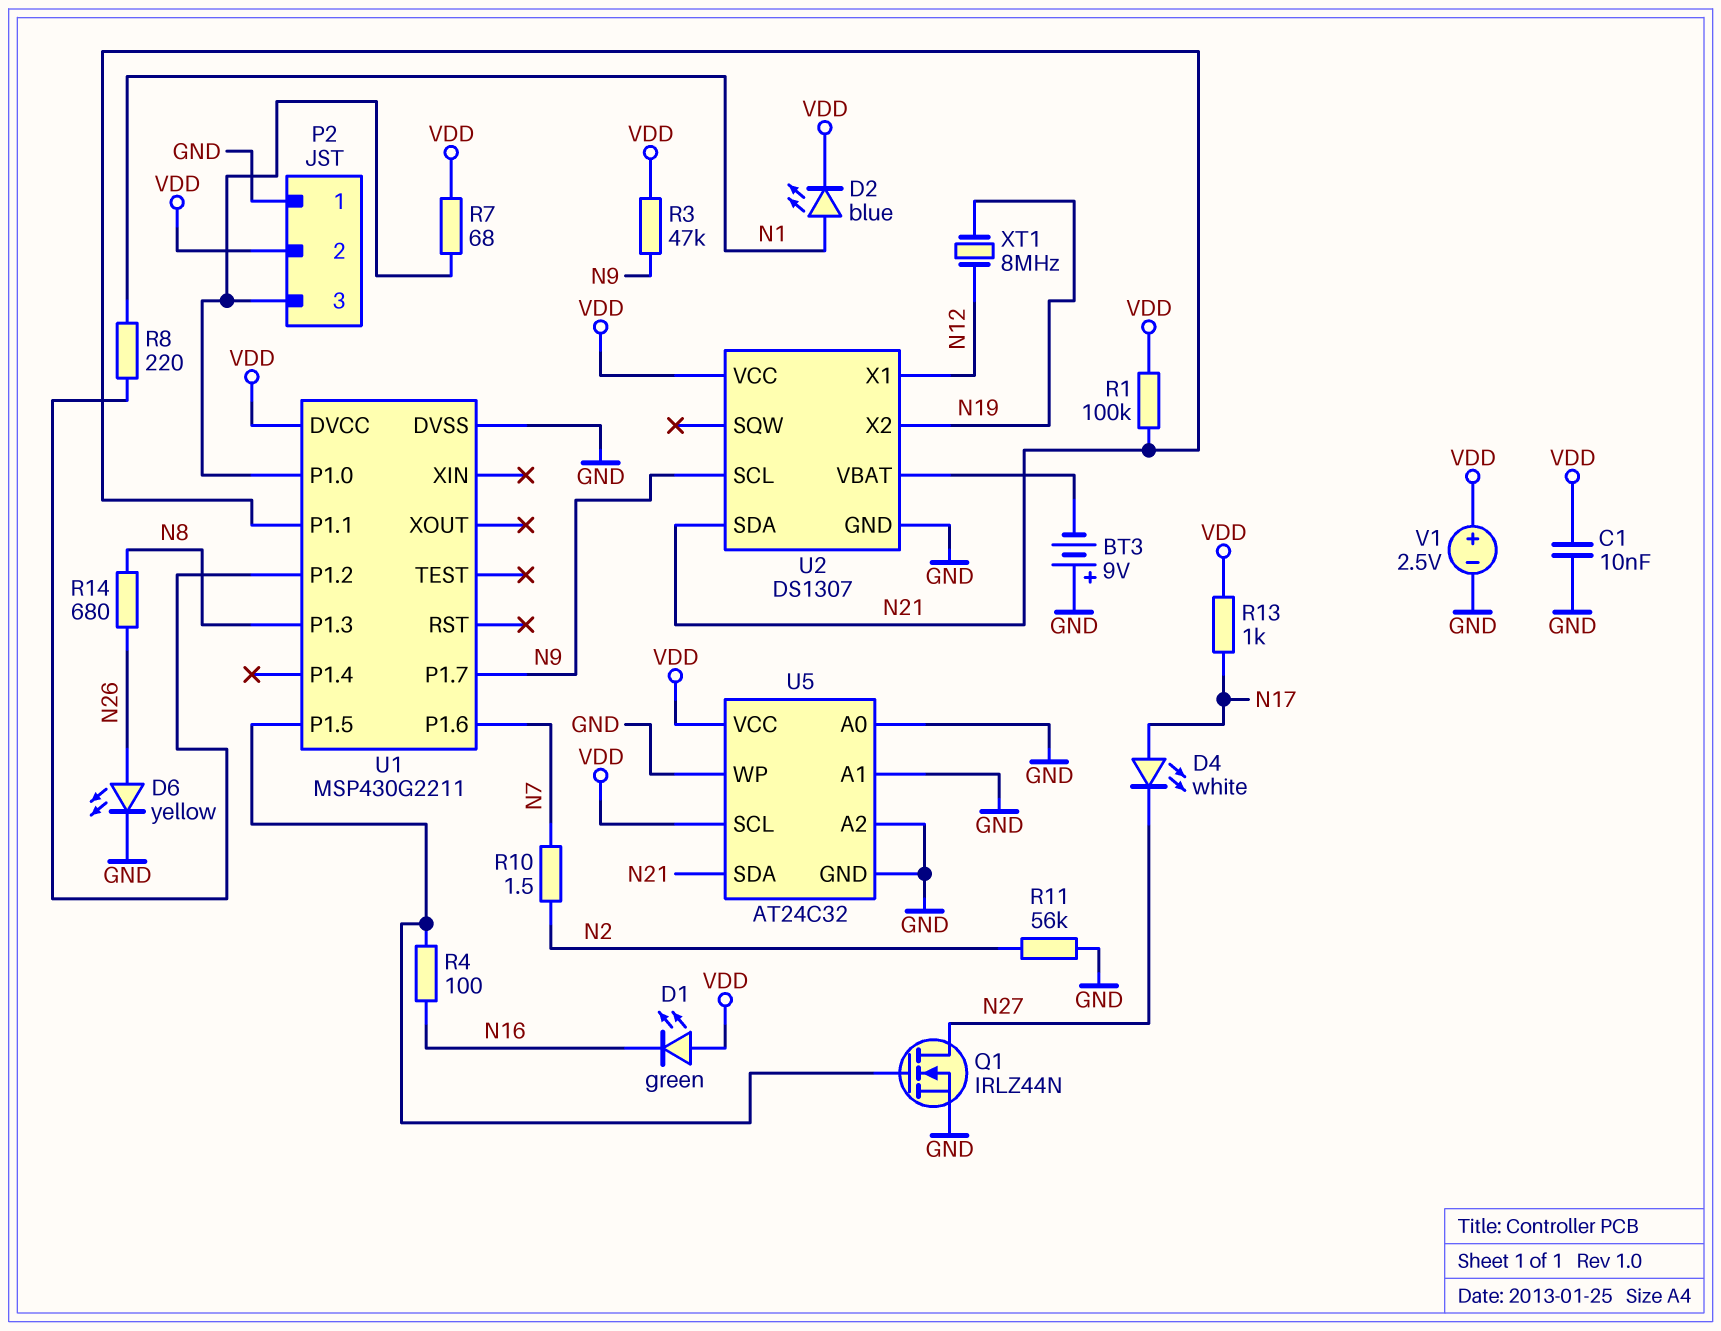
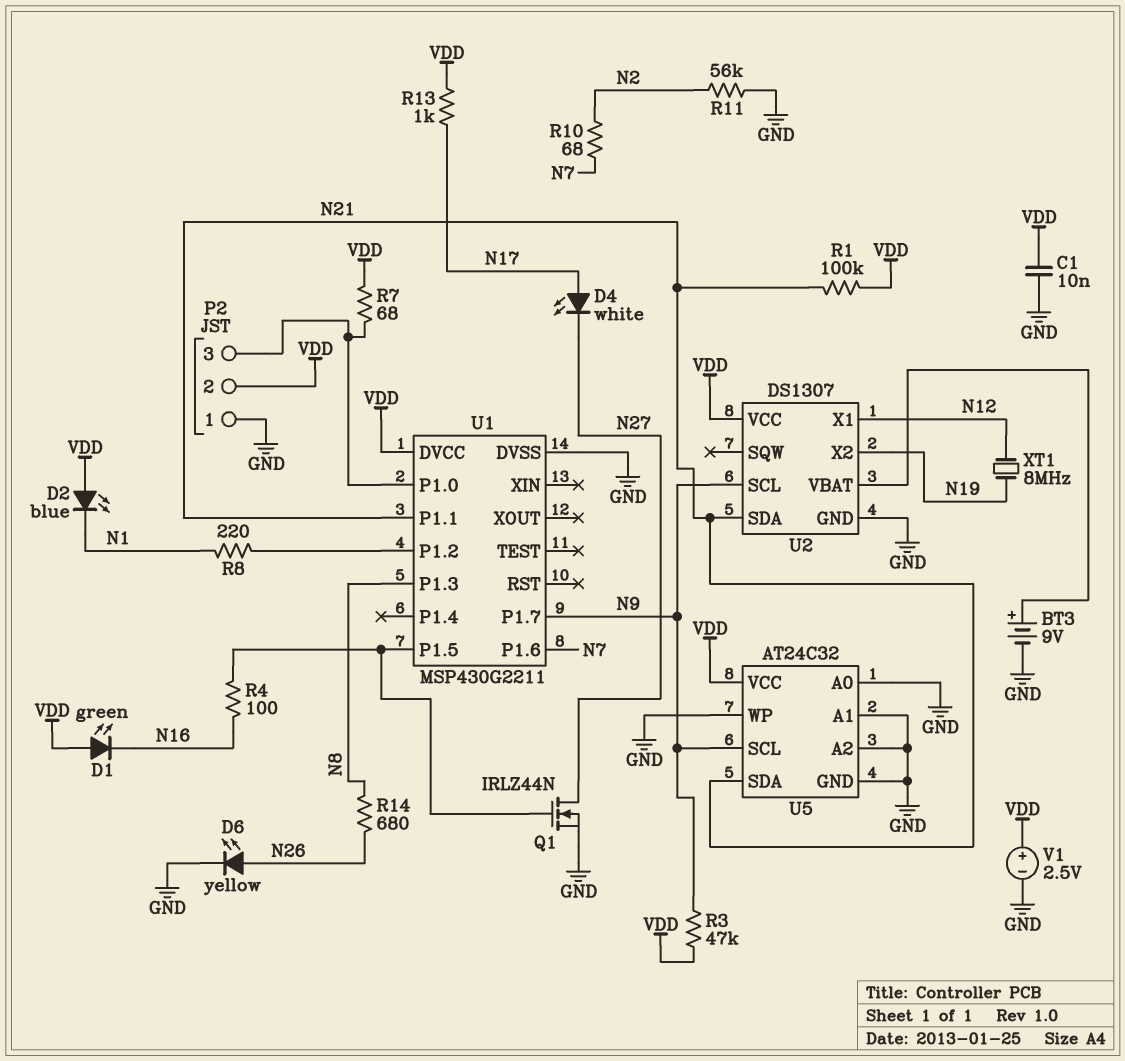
BT3: 9V (plus GND, minus U2/VBAT) -> 9V (plus U2/VBAT, minus GND)
D2: LED blue (A N1, K VDD) -> LED blue (A VDD, K N1)
R10: 1.5 (N2, N7) -> 68 (N2, N7)
U5 pin SCL: VDD -> N9

